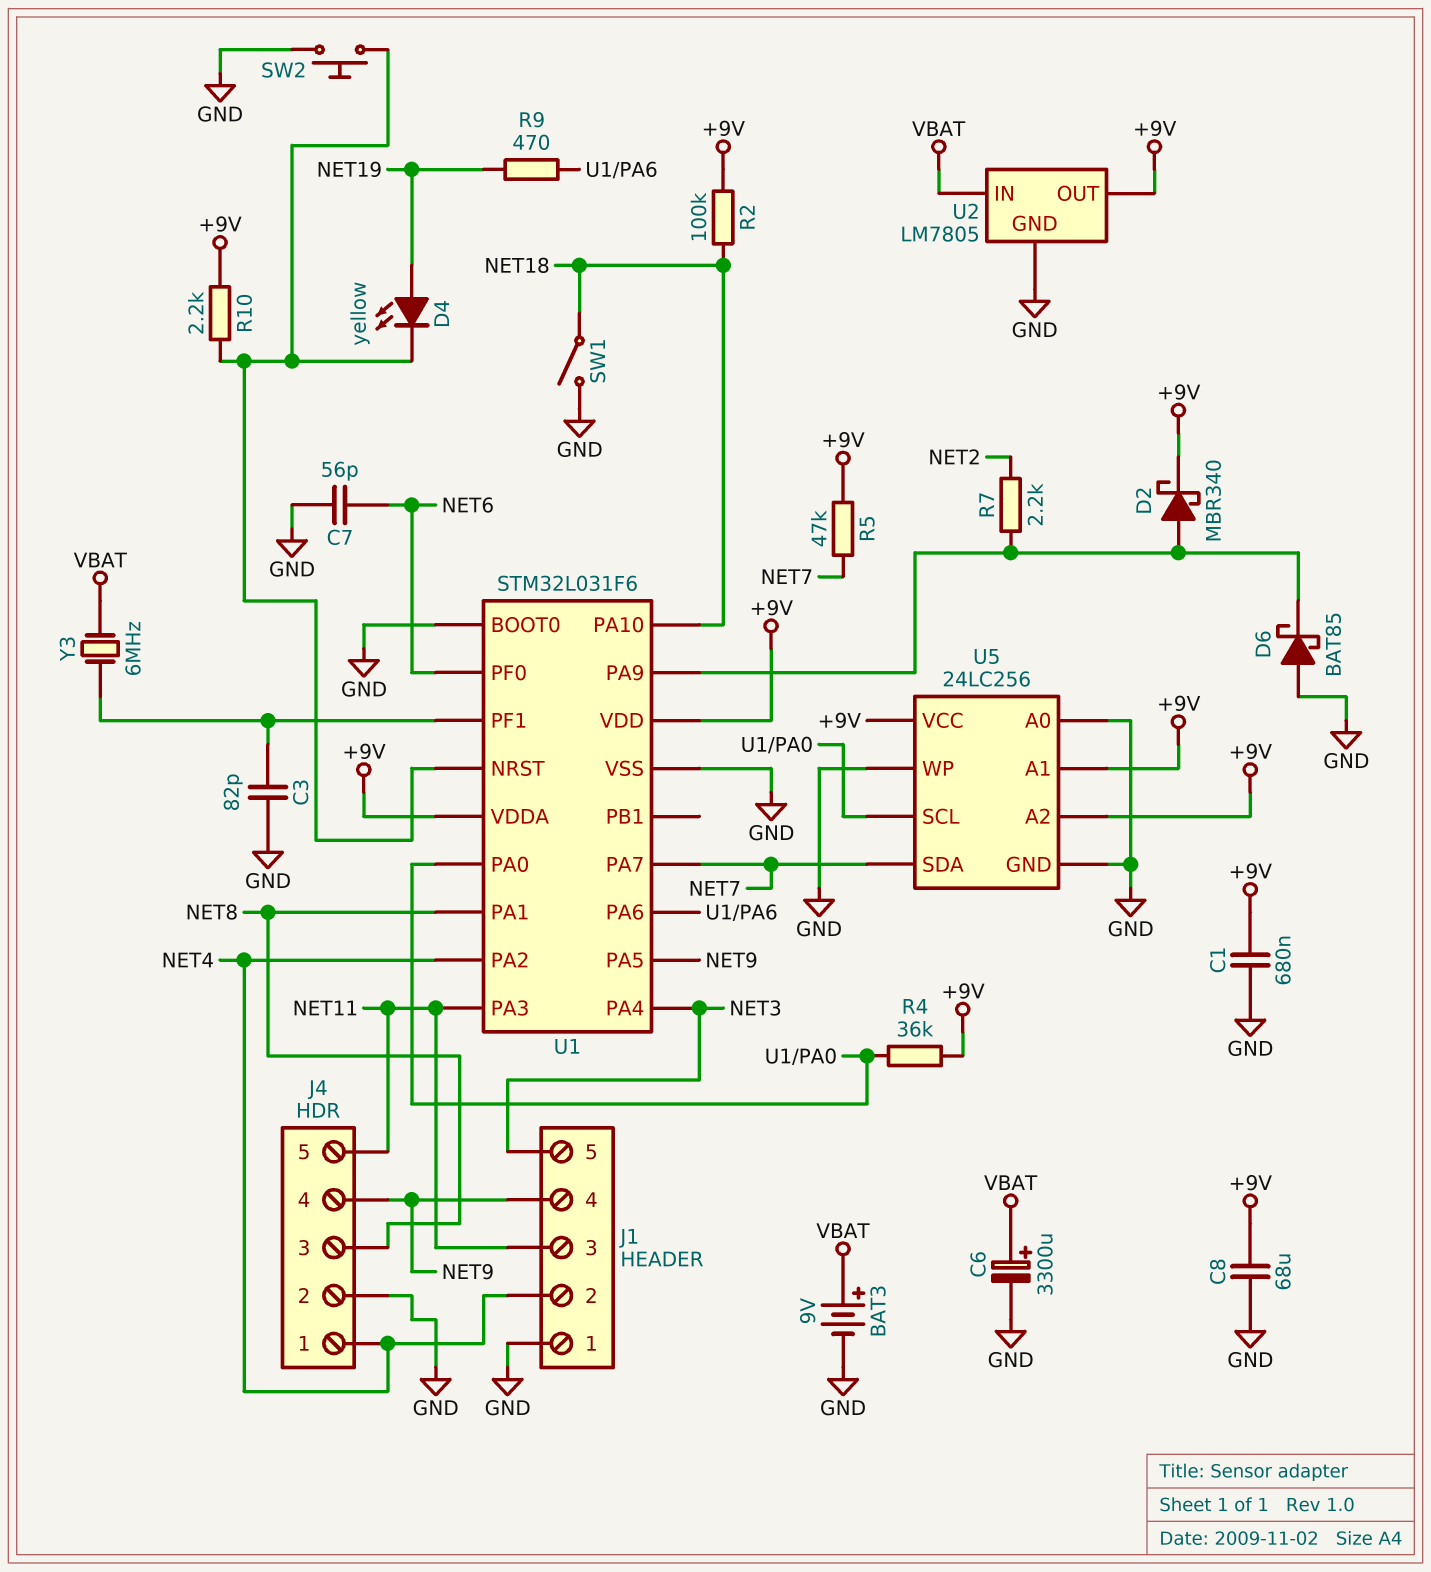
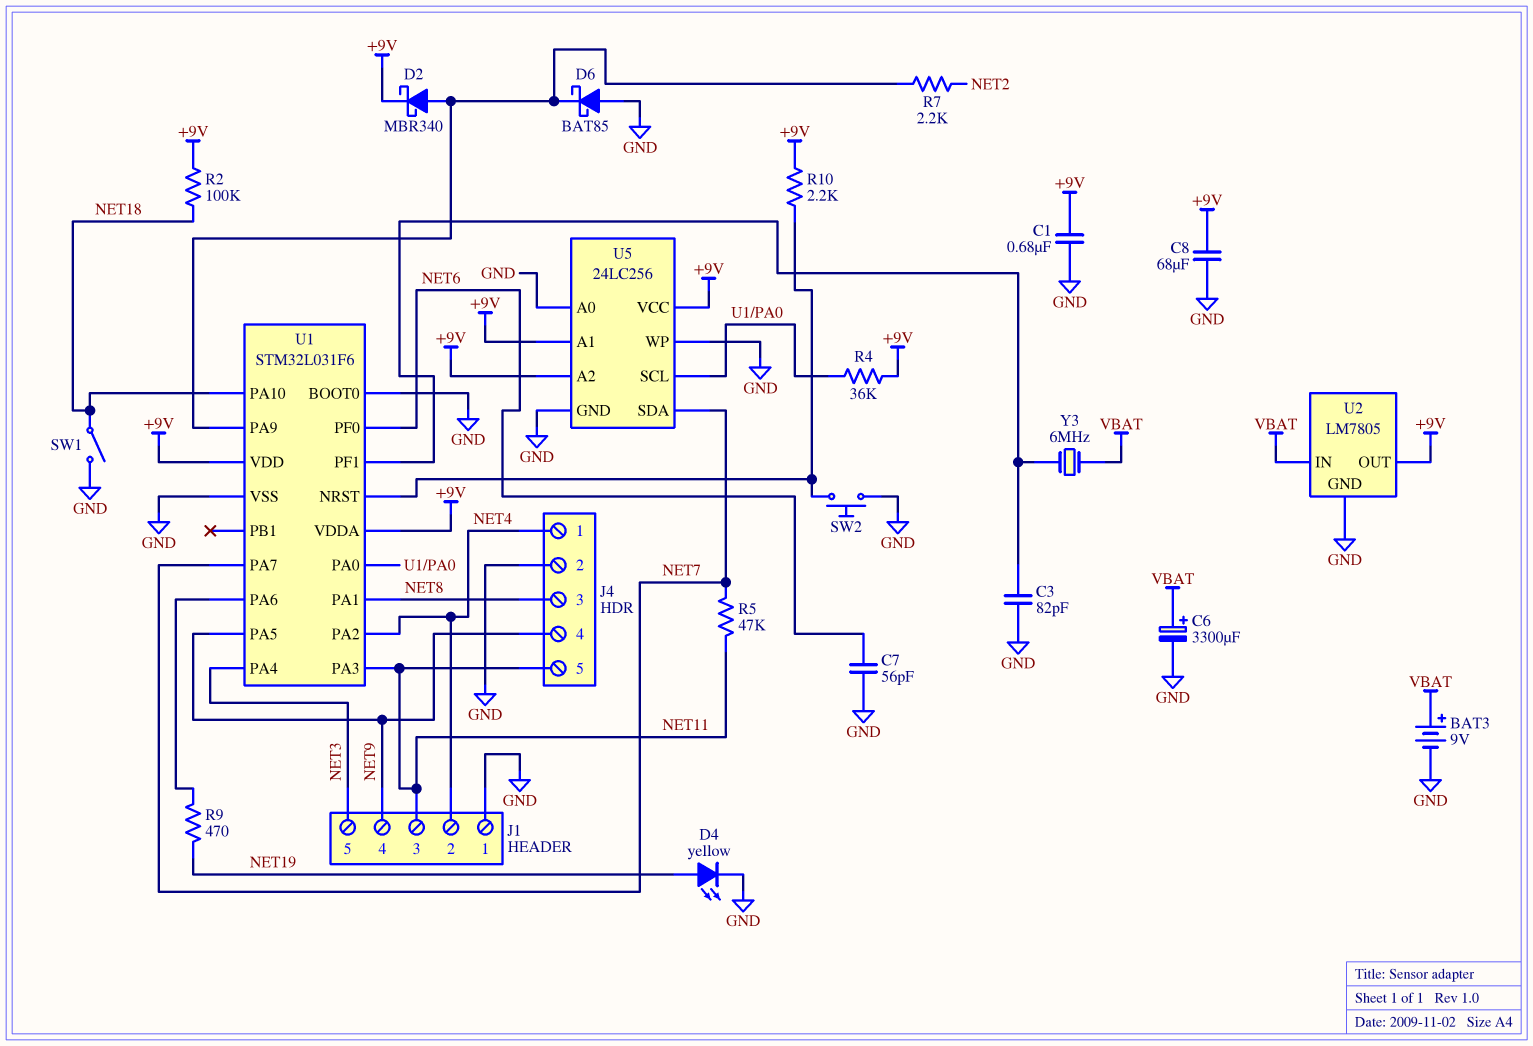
D4: LED yellow (A NET19, K U1/NRST) -> LED yellow (A NET19, K GND)
R5: 47k (+9V, NET7) -> 47k (NET7, NET11)

